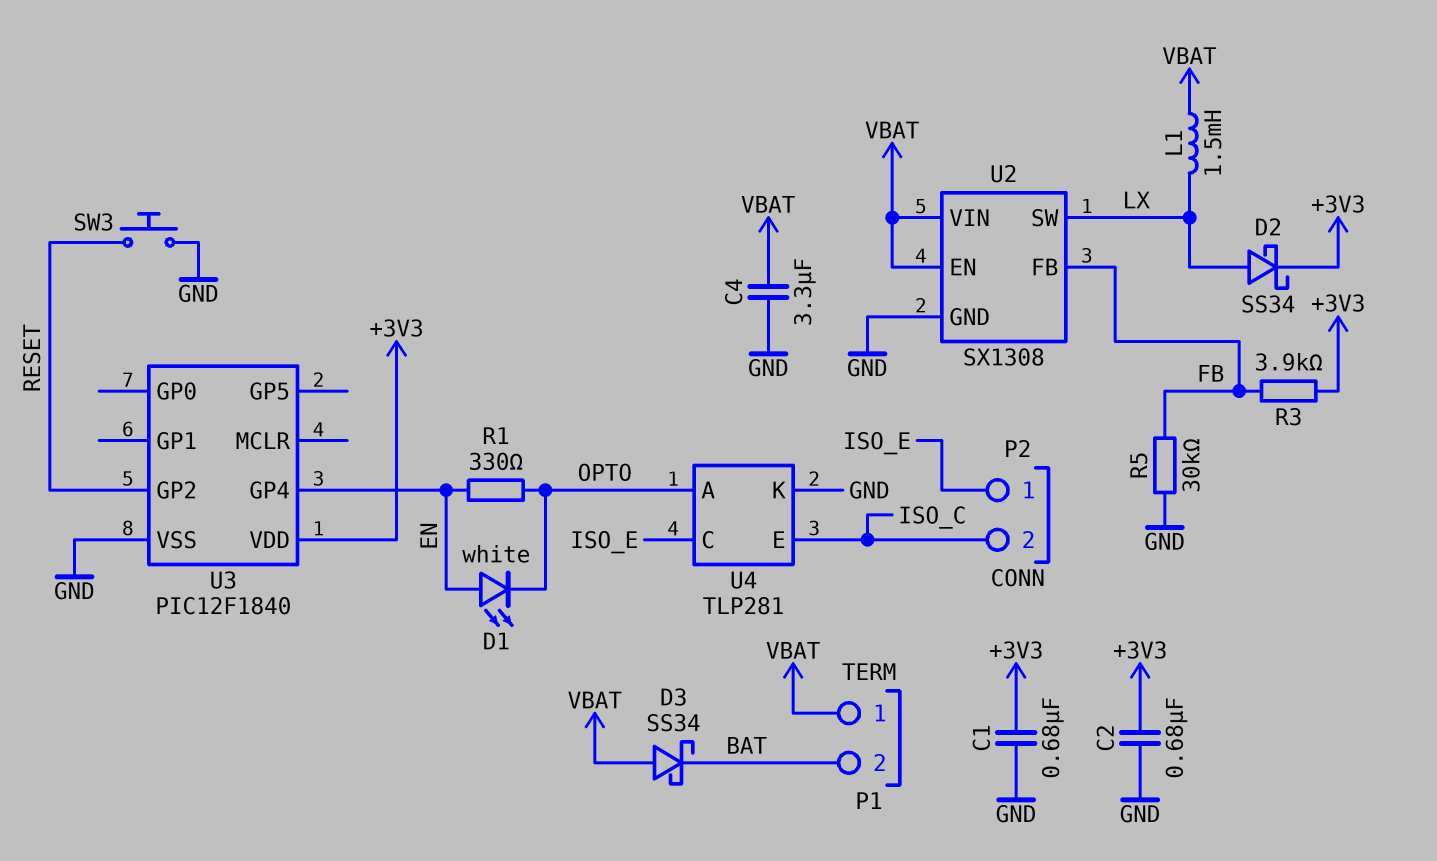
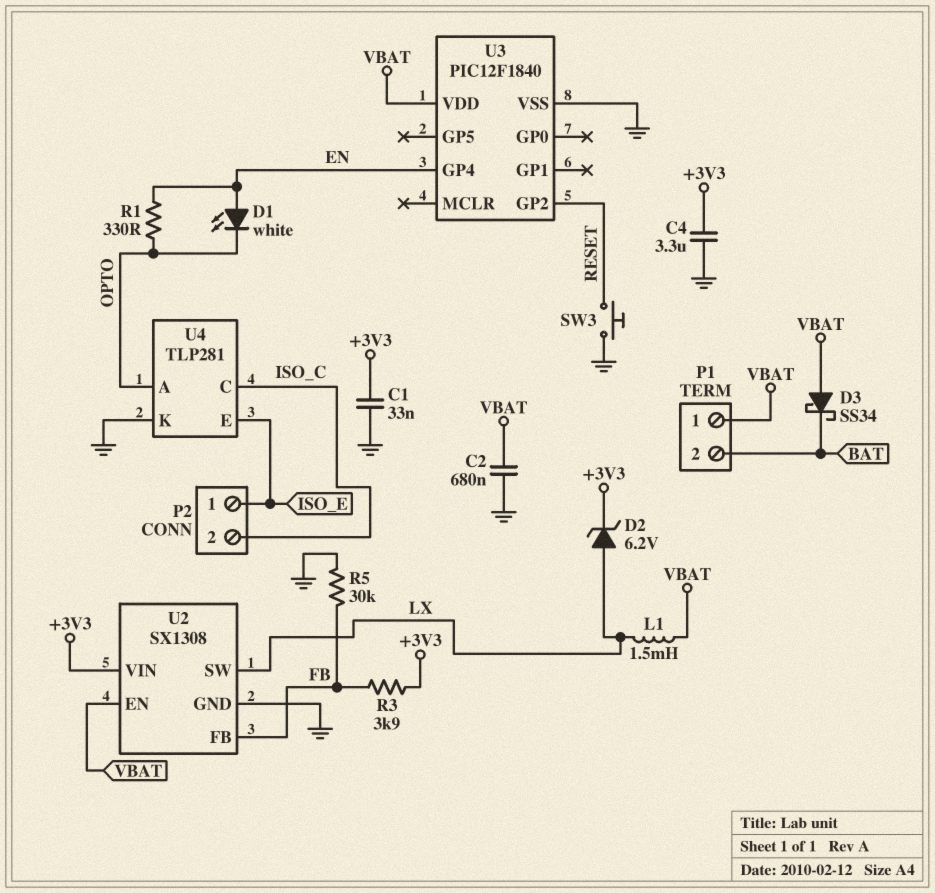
C1: 680nF (+3V3, GND) -> 33nF (+3V3, GND)
C2: 680nF (+3V3, GND) -> 680nF (GND, VBAT)
C4: 3.3uF (GND, VBAT) -> 3.3uF (+3V3, GND)
D2: schottky SS34 (A LX, K +3V3) -> zener 6.2V (A LX, K +3V3)
U2 pin VIN: VBAT -> +3V3
U3 pin VDD: +3V3 -> VBAT
U4 pin C: ISO_E -> ISO_C
U4 pin E: ISO_C -> ISO_E

